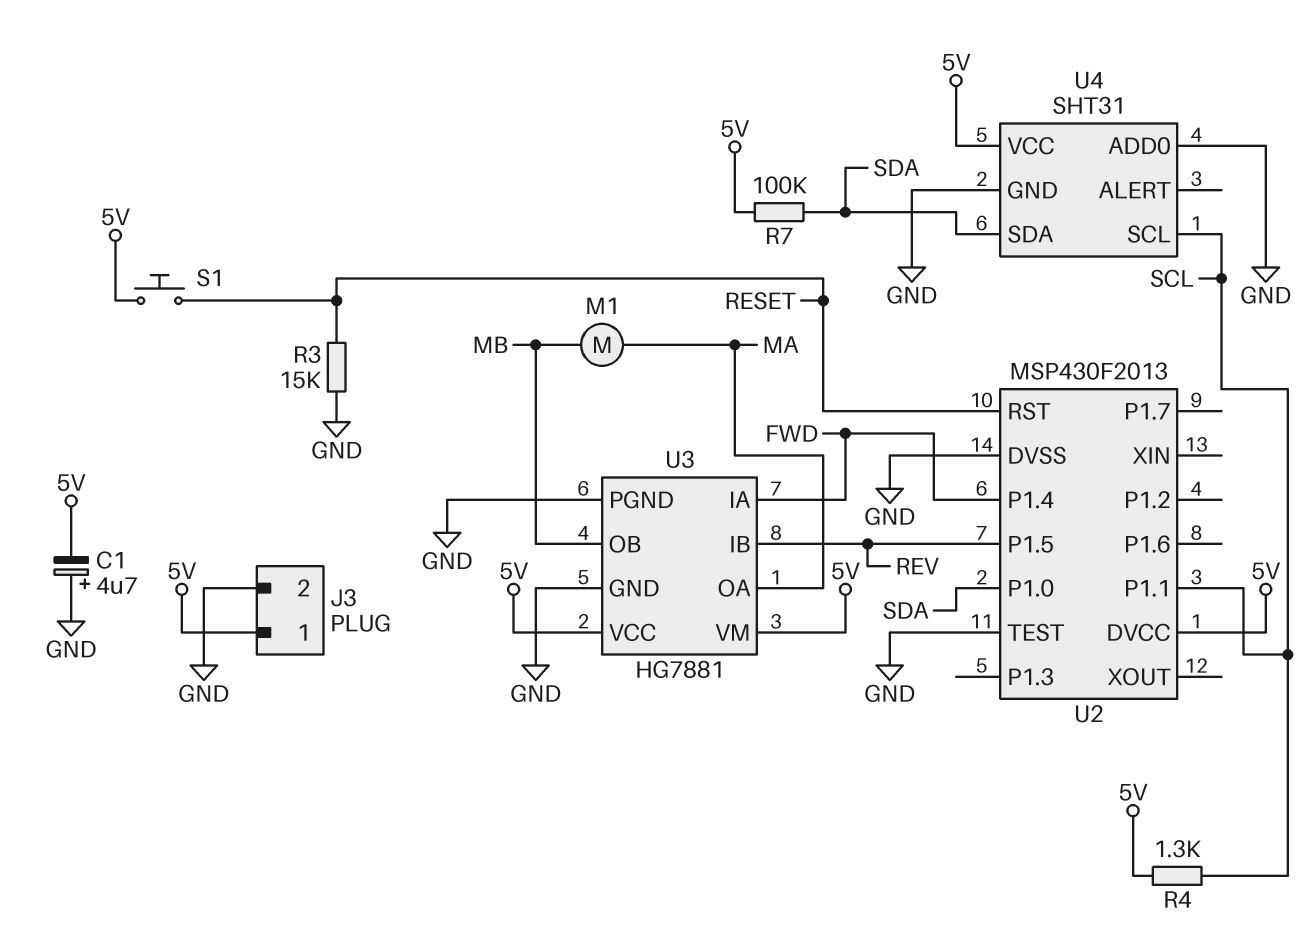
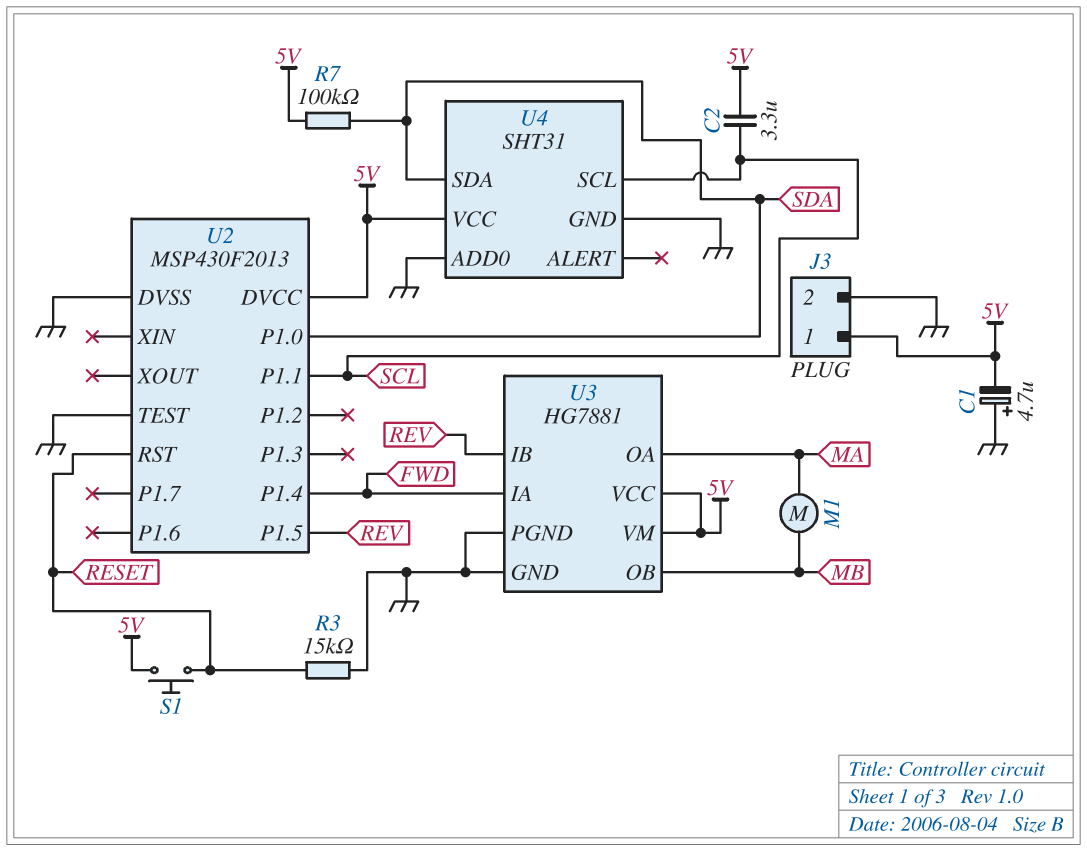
C2: none -> 3.3uF (5V, SCL)
R4: 1.3k (5V, SCL) -> none

